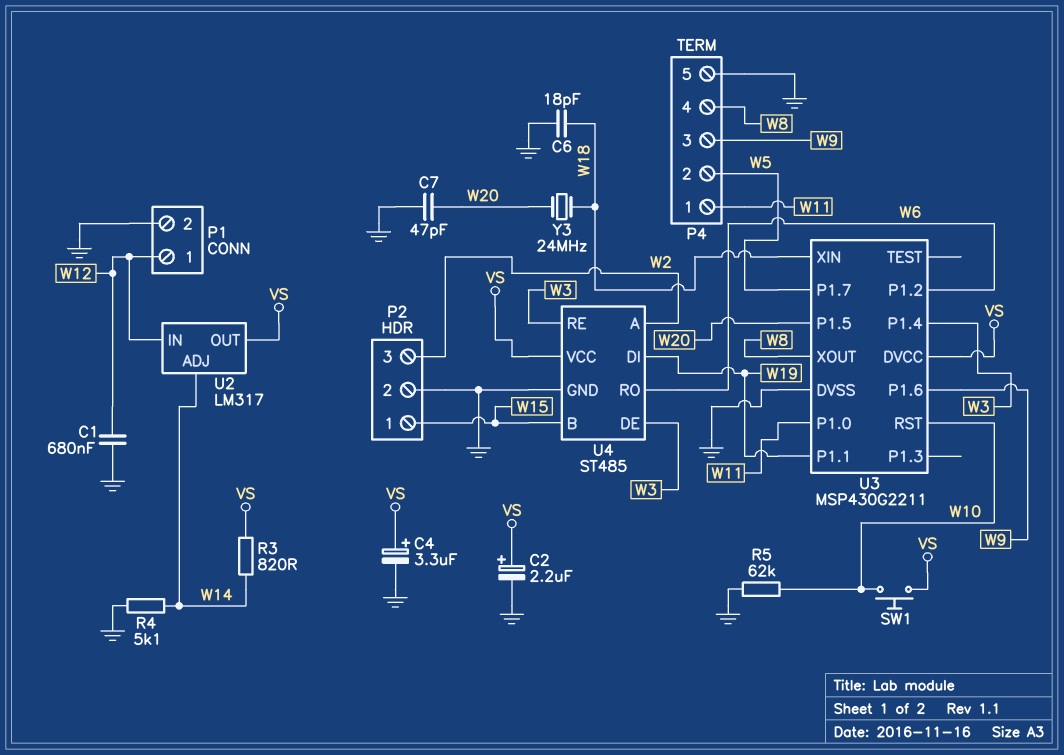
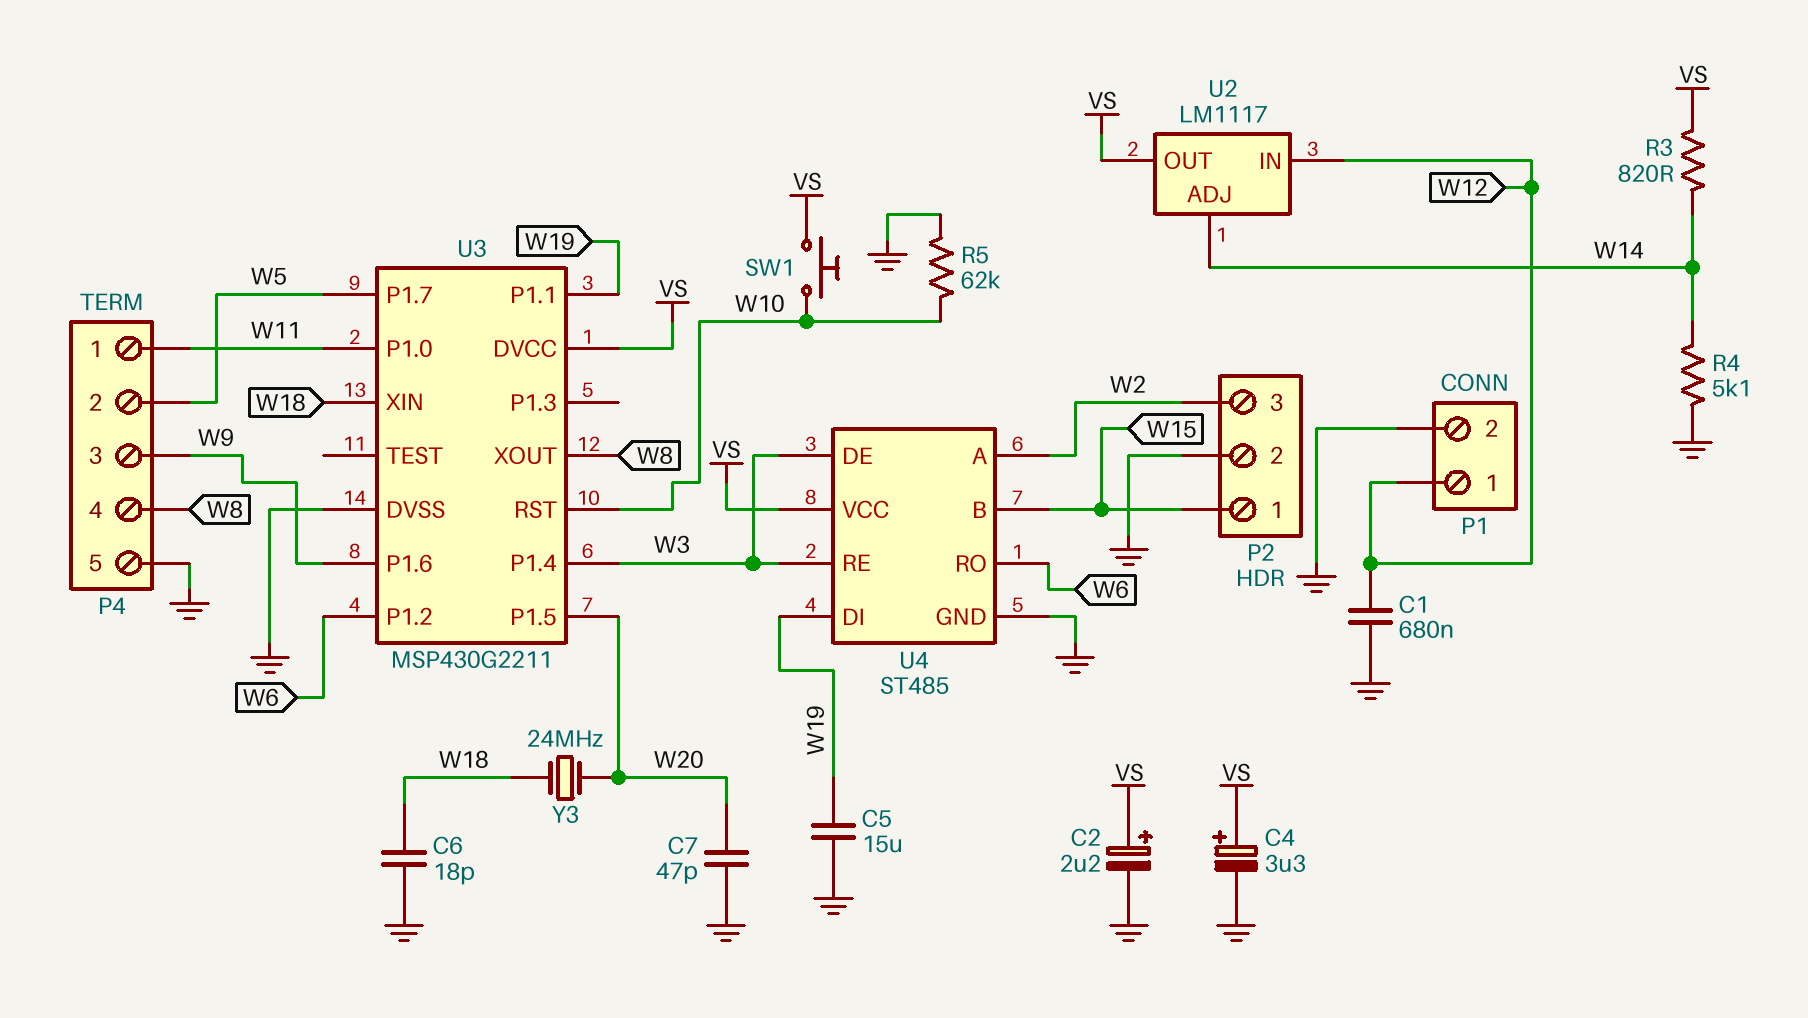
C5: none -> 15uF (GND, W19)
U2: LM317 -> LM1117

